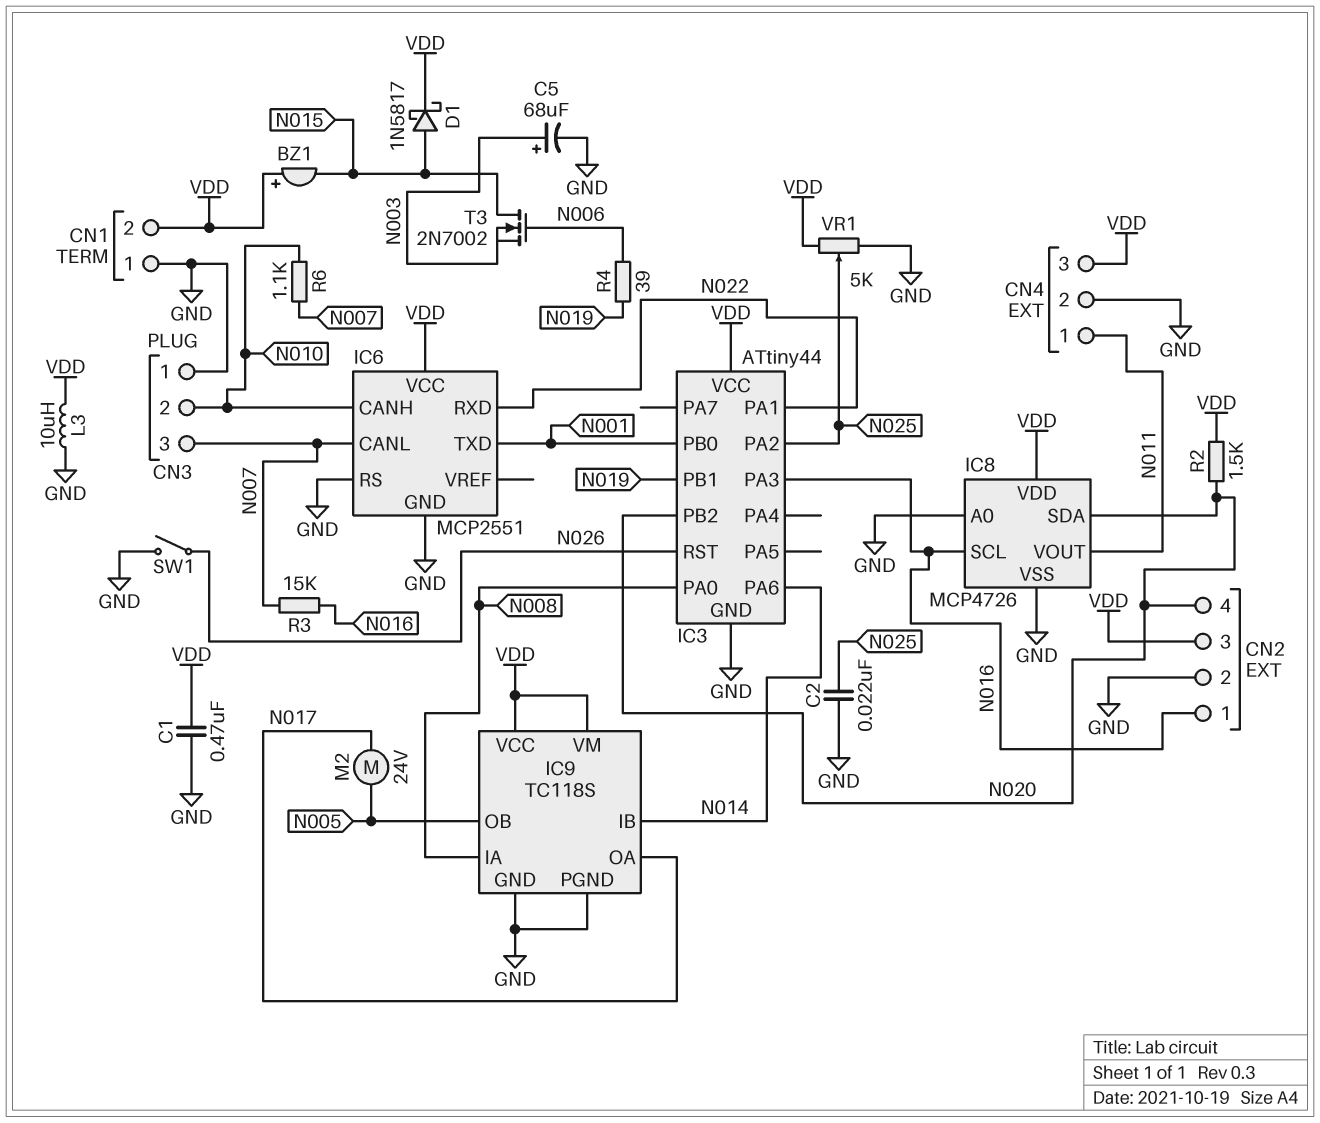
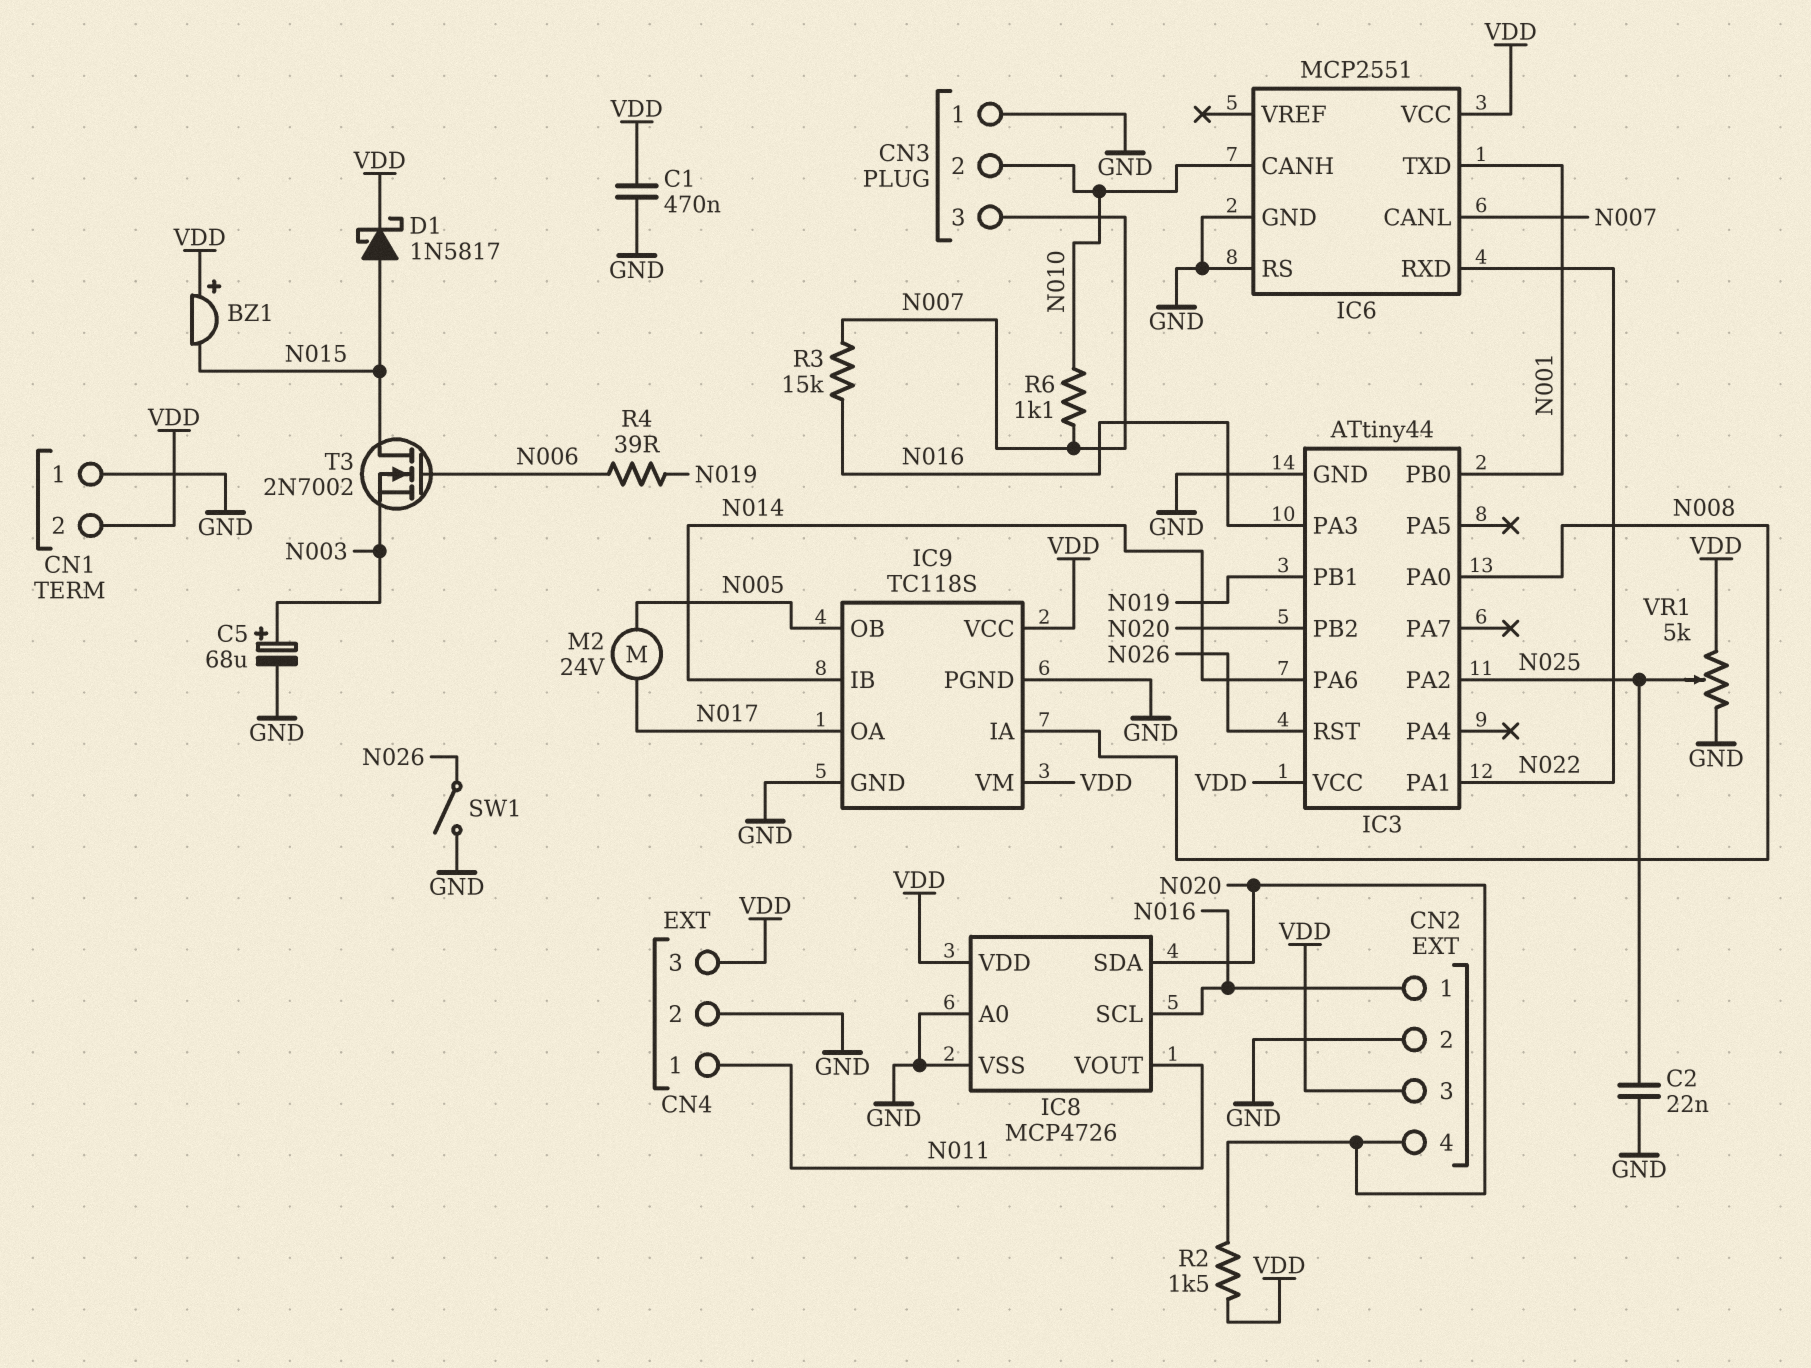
L3: 10uH (GND, VDD) -> none

